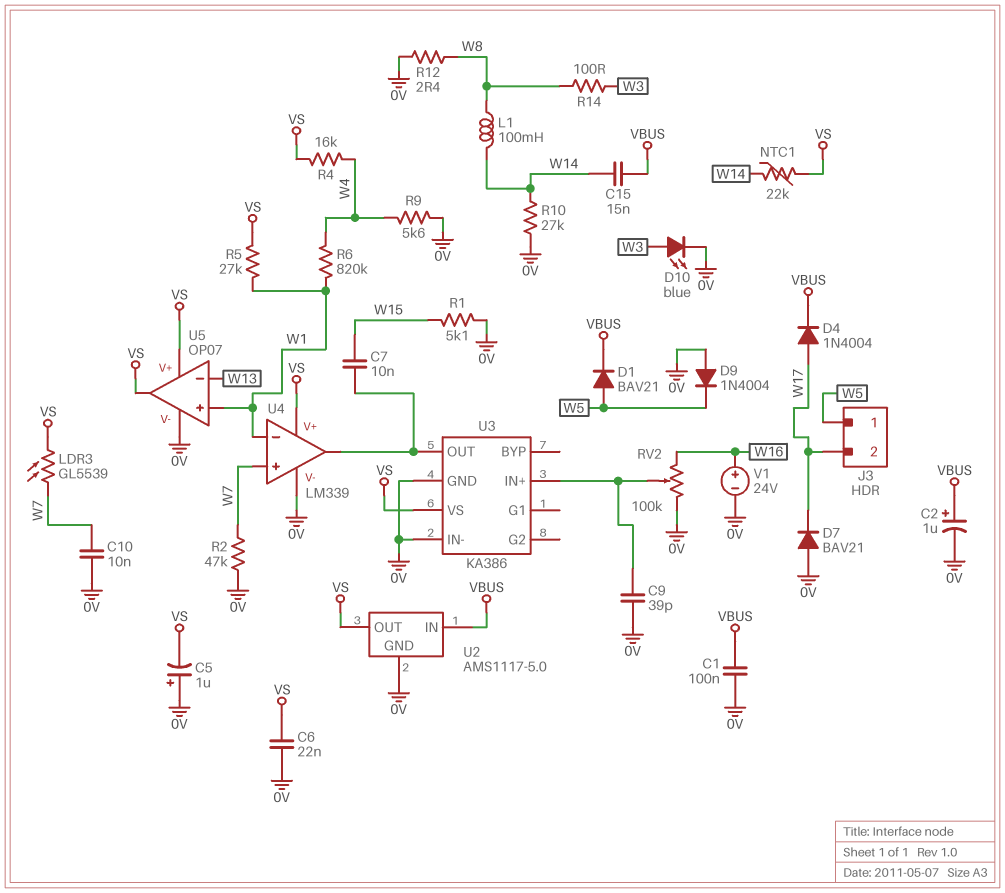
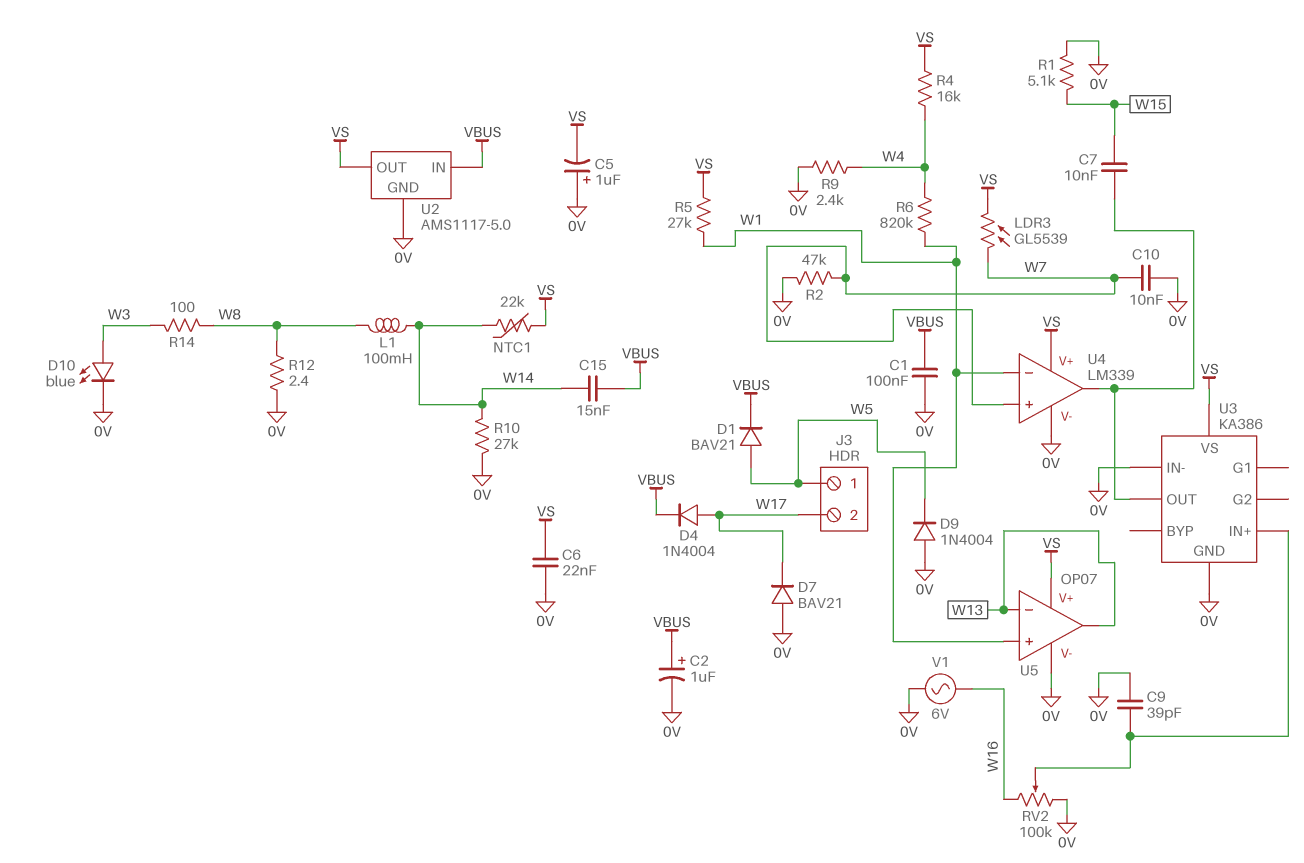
R9: 5.6k (0V, W4) -> 2.4k (0V, W4)
U5 pin out: VS -> W13
V1: 24V (plus W16, minus 0V) -> AC 6V (0V, W16)

